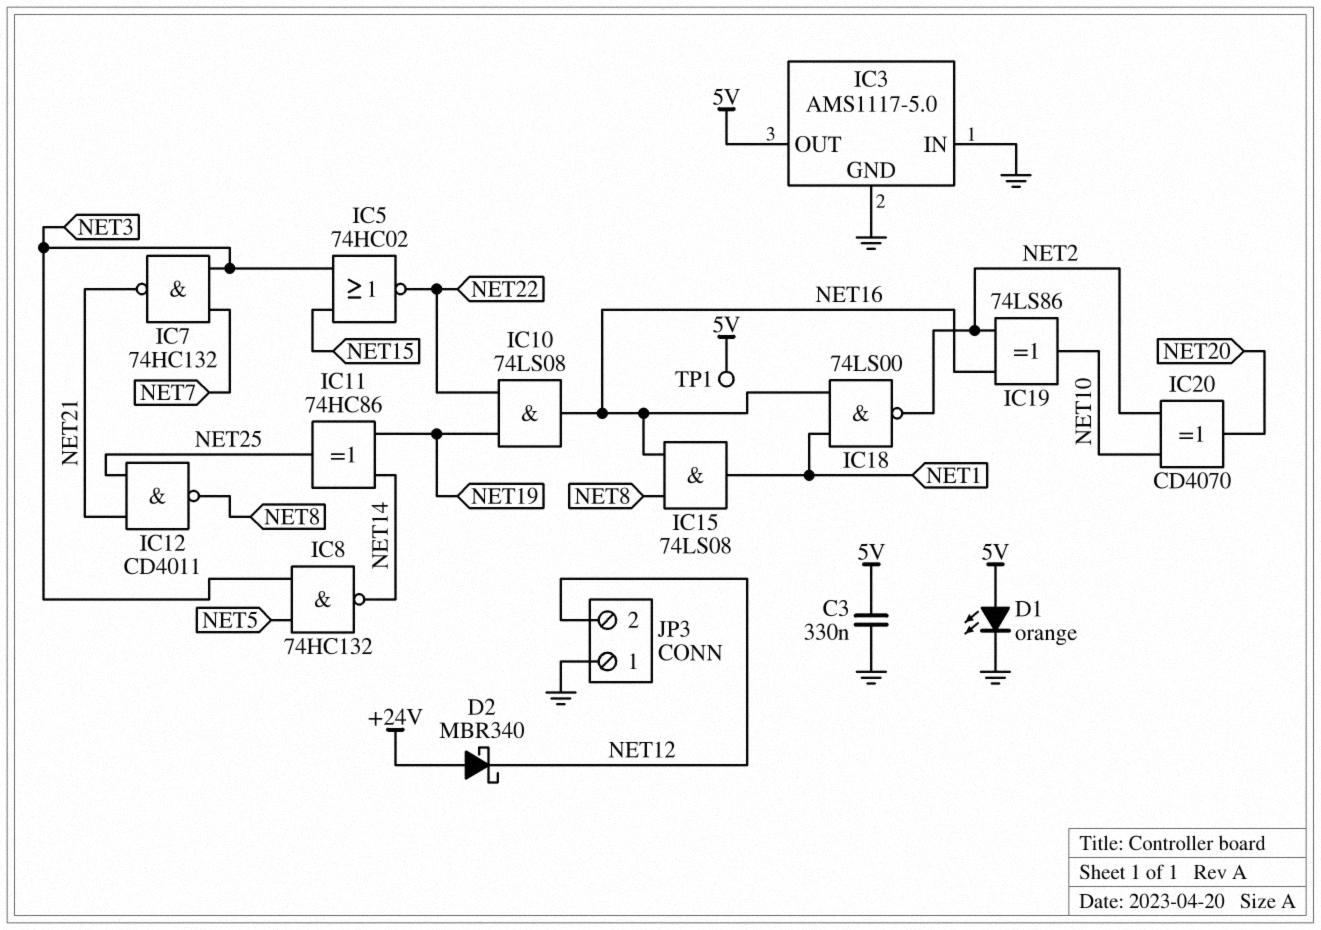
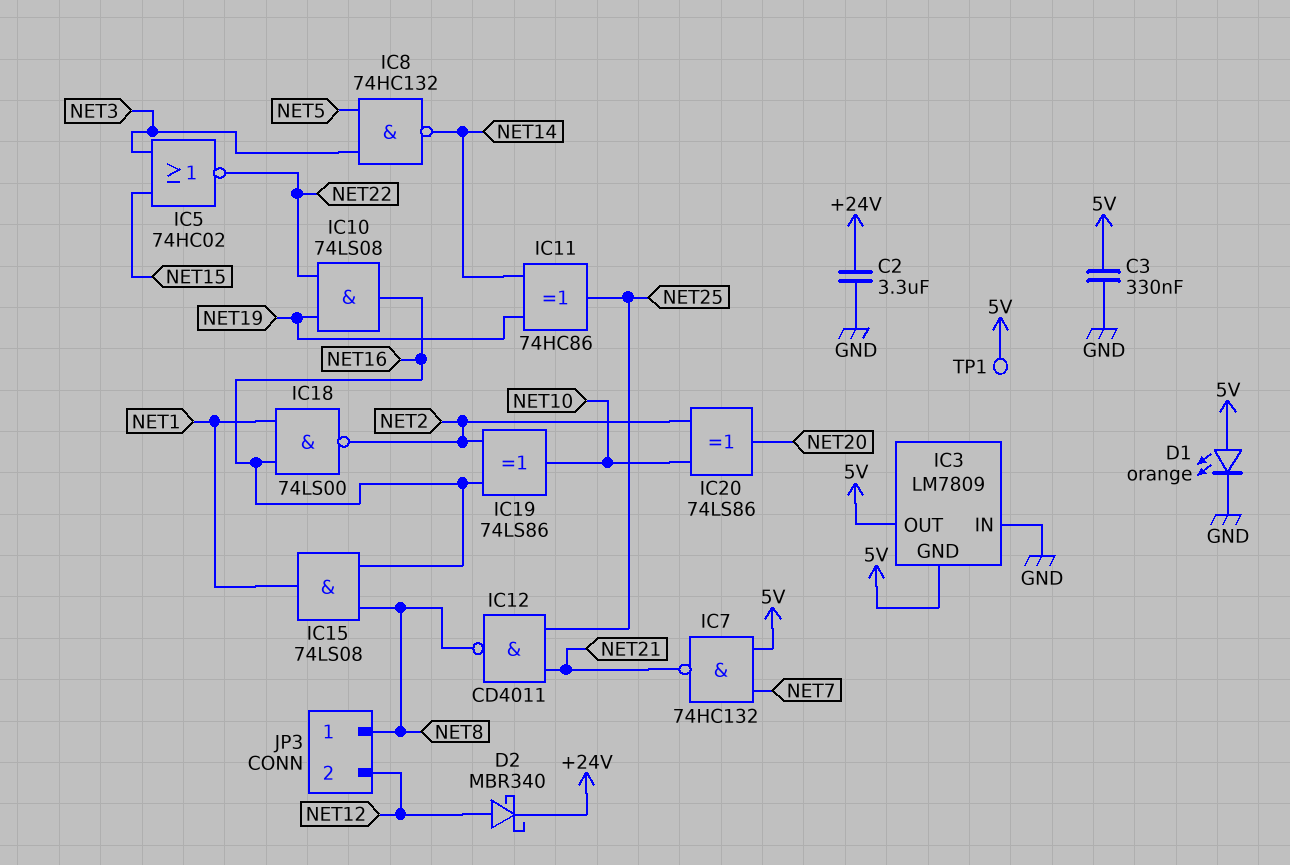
C2: none -> 3.3uF (+24V, GND)
D2: schottky MBR340 (A +24V, K NET12) -> schottky MBR340 (A NET12, K +24V)
IC3: AMS1117-5.0 -> LM7809
IC3 pin GND: GND -> 5V
IC7: NAND 74HC132 (in NET3, in NET7, out NET21) -> NAND 74HC132 (in 5V, in NET7, out NET21)
IC20: XOR CD4070 (in NET2, in NET10, out NET20) -> XOR 74LS86 (in NET2, in NET10, out NET20)
JP3 pin 1: GND -> NET8

